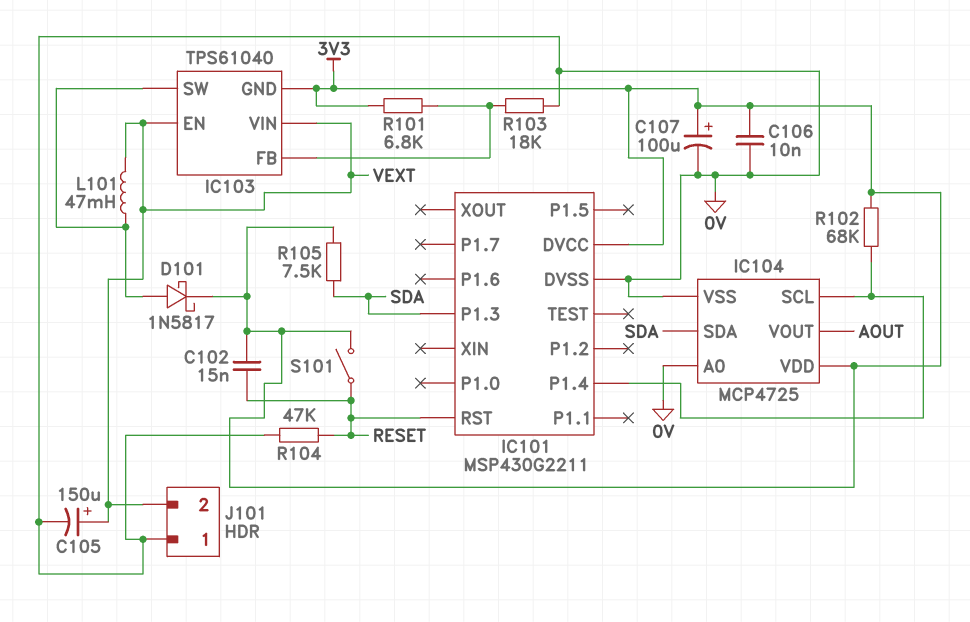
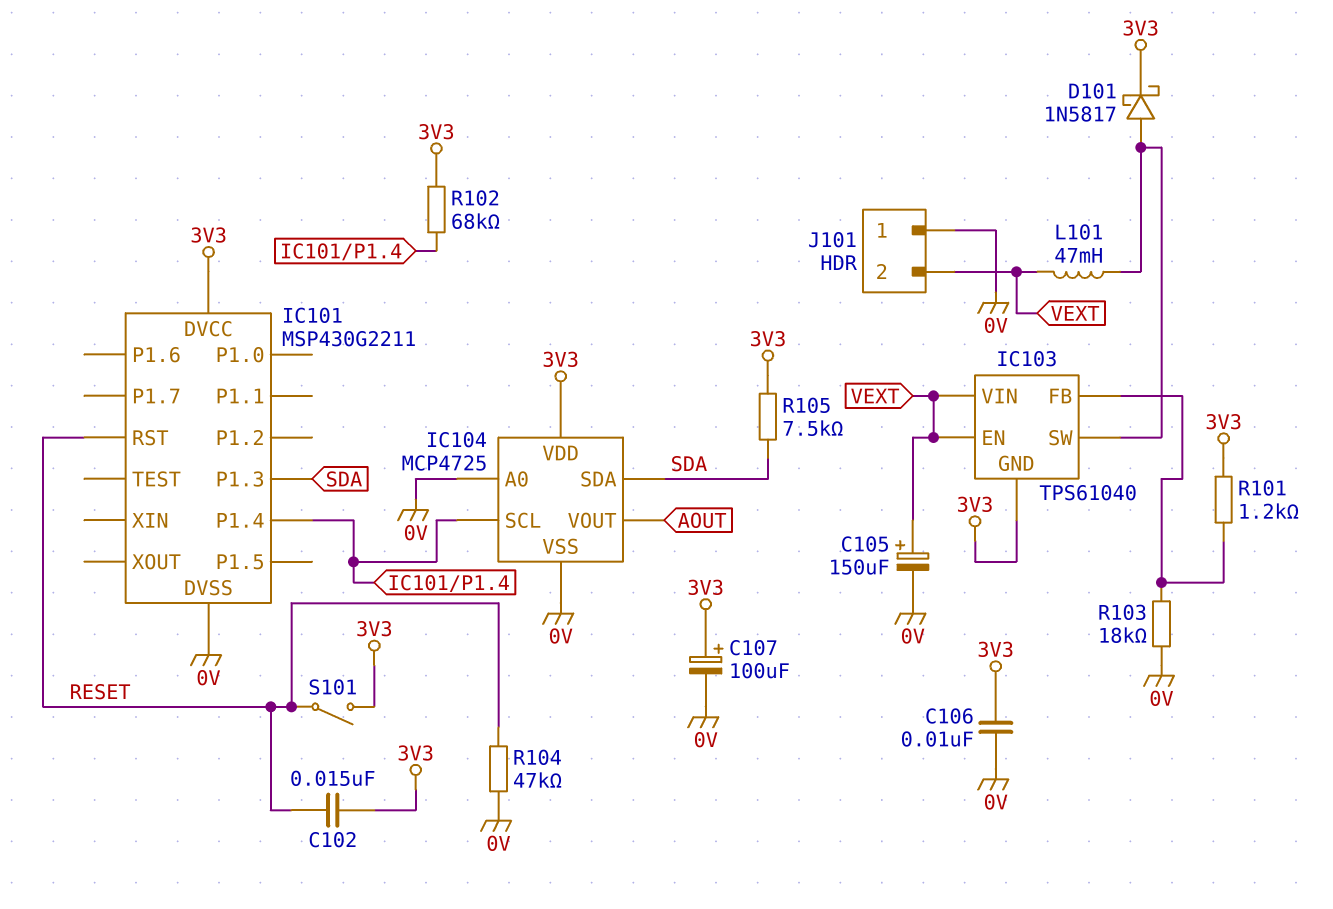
R101: 6.8k (3V3, IC103/FB) -> 1.2k (3V3, IC103/FB)

